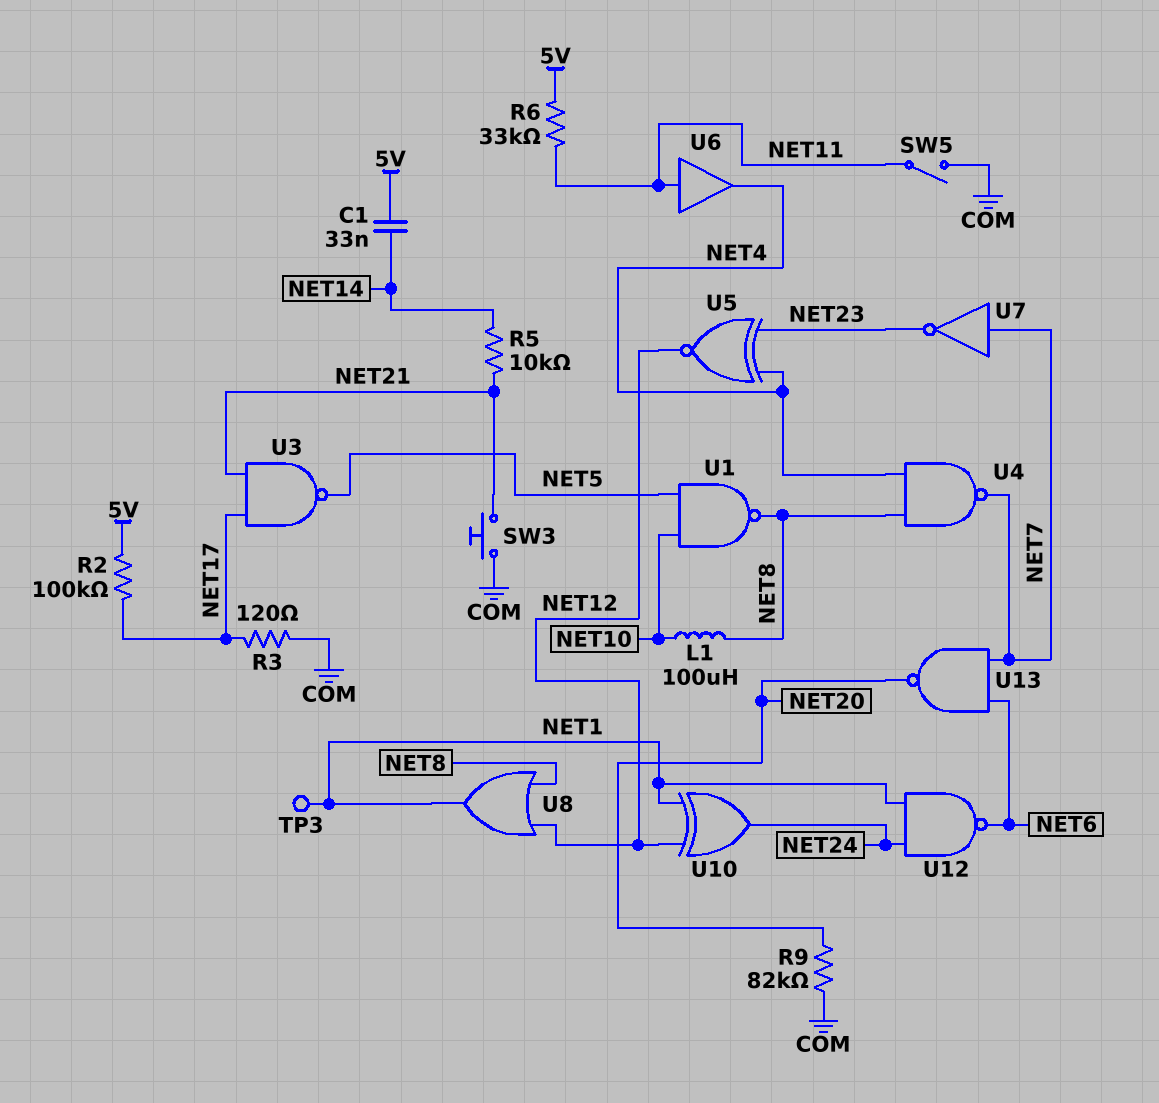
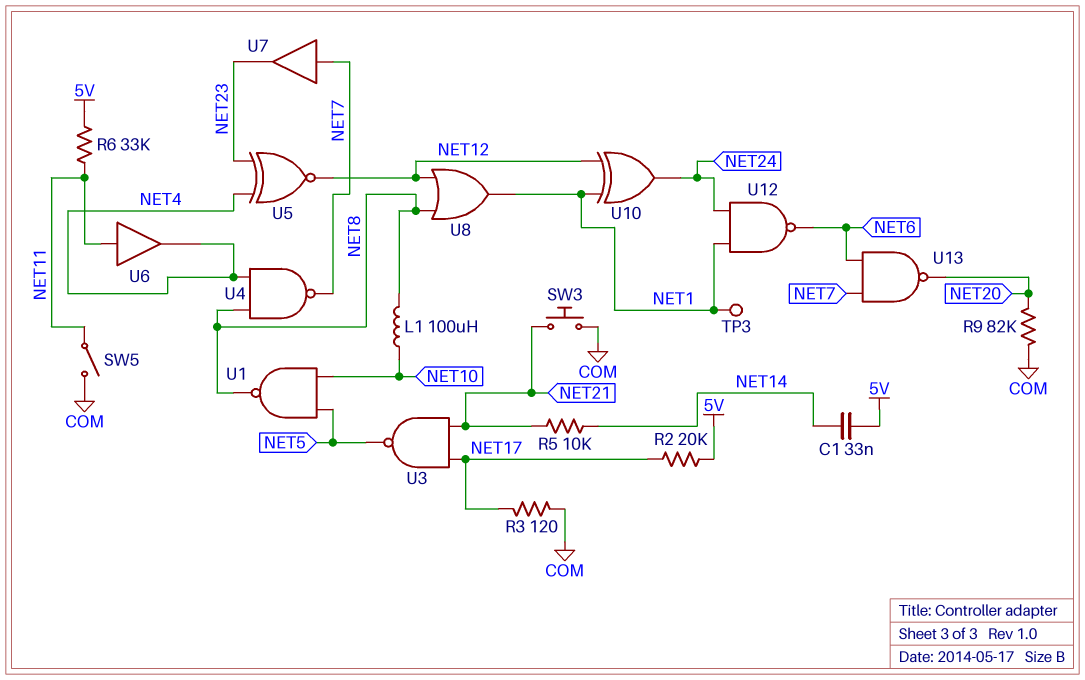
R2: 100k (5V, NET17) -> 20k (5V, NET17)
U7: NOT (in NET7, out NET23) -> buffer (in NET7, out NET23)

